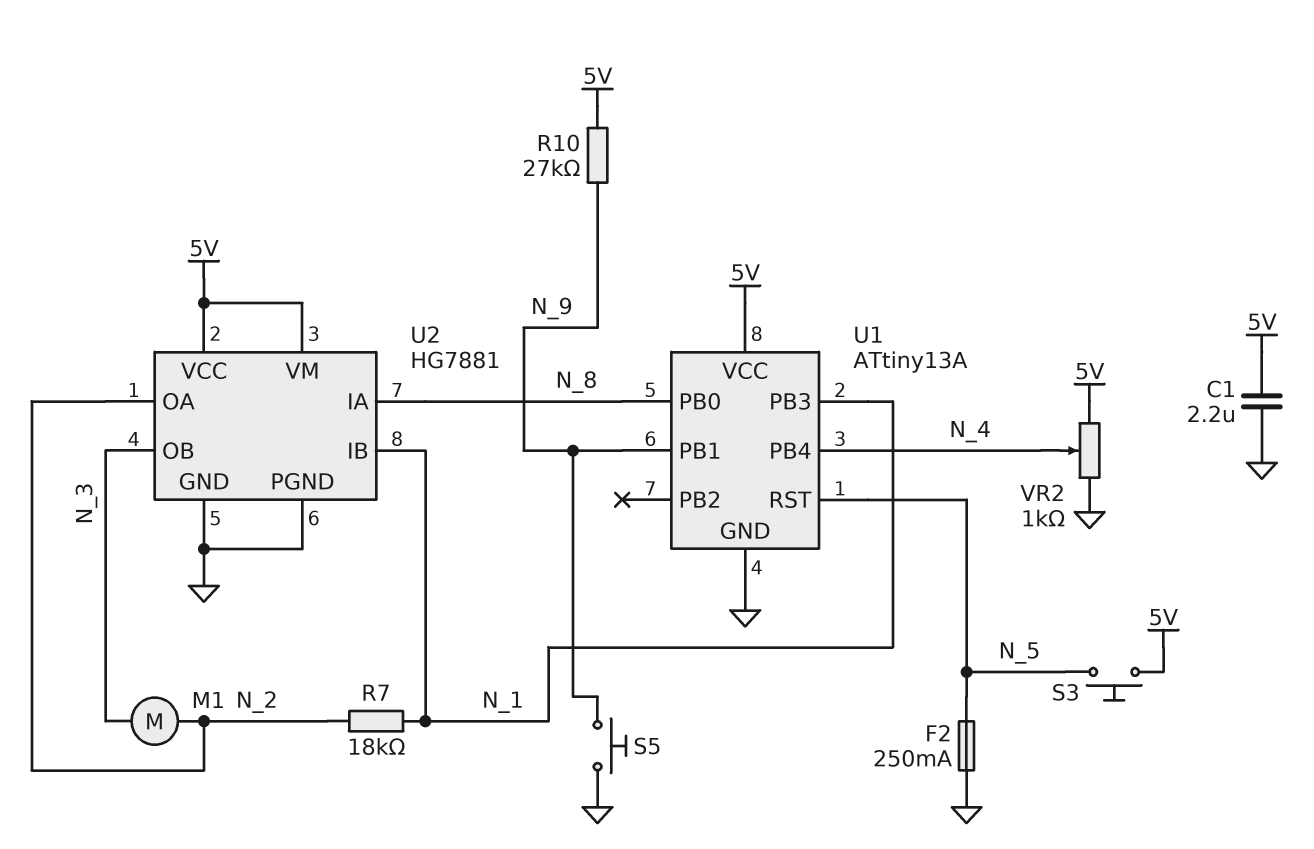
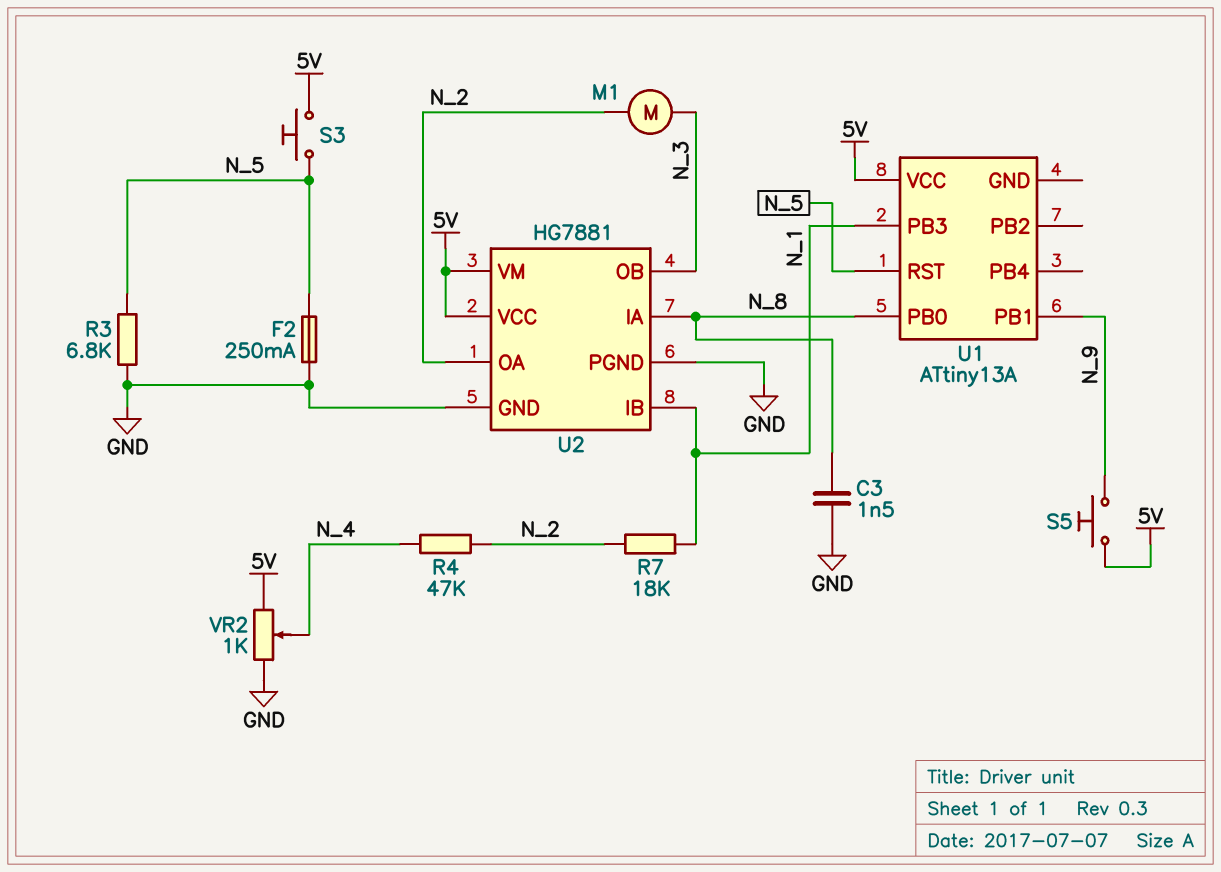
C1: 2.2uF (5V, GND) -> none
C3: none -> 1.5nF (GND, N_8)
R3: none -> 6.8k (GND, N_5)
R4: none -> 47k (N_2, N_4)
R10: 27k (5V, N_9) -> none
S5: button (GND, N_9) -> button (5V, N_9)
U1 pin GND: GND -> none
U1 pin PB4: N_4 -> none

